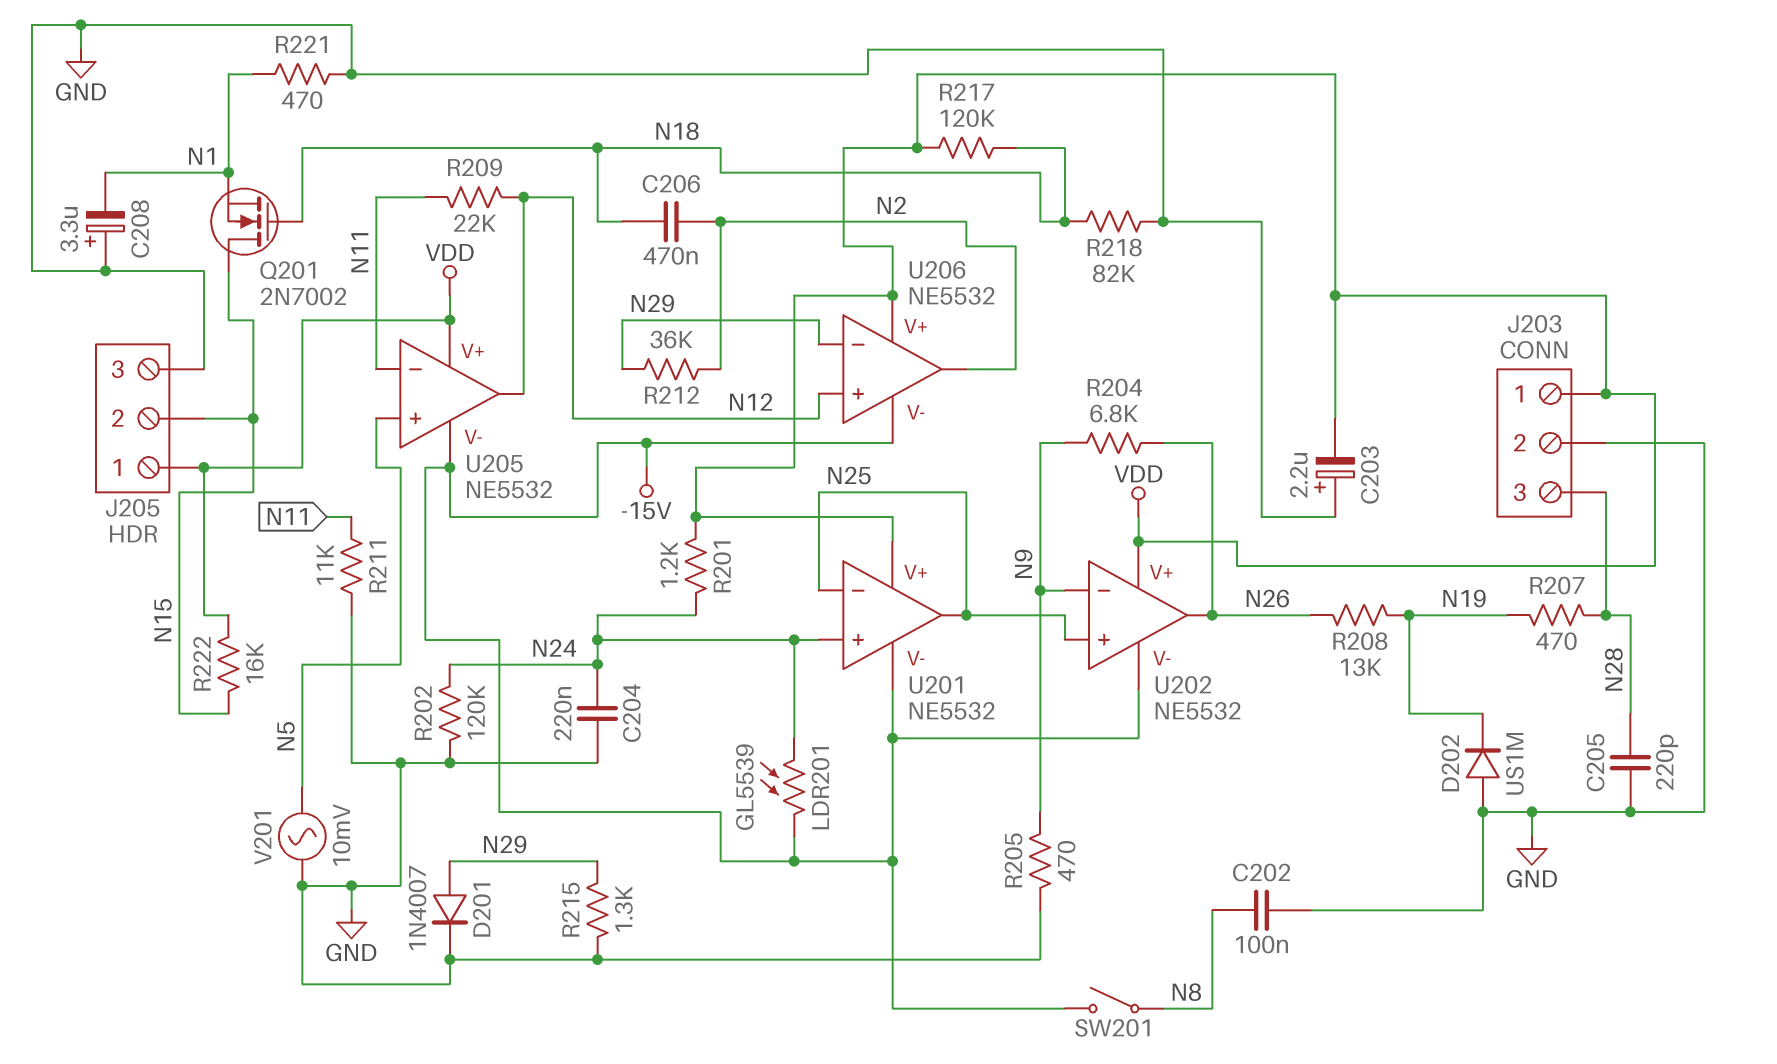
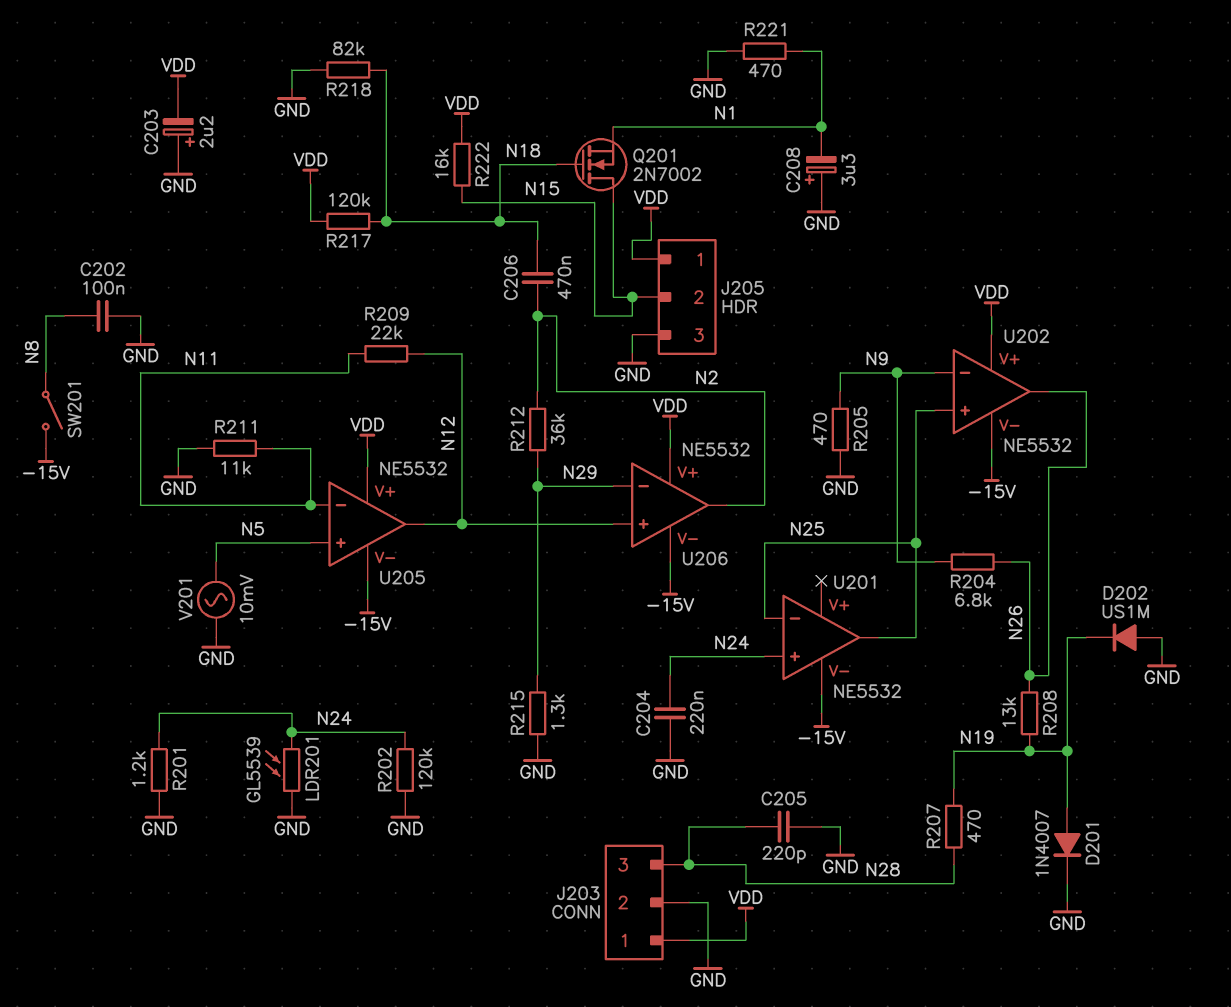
D201: diode 1N4007 (A N29, K GND) -> diode 1N4007 (A N19, K GND)
LDR201: GL5539 (-15V, N24) -> GL5539 (GND, N24)
R201: 1.2k (N24, VDD) -> 1.2k (GND, N24)
U201 pin V+: VDD -> none

